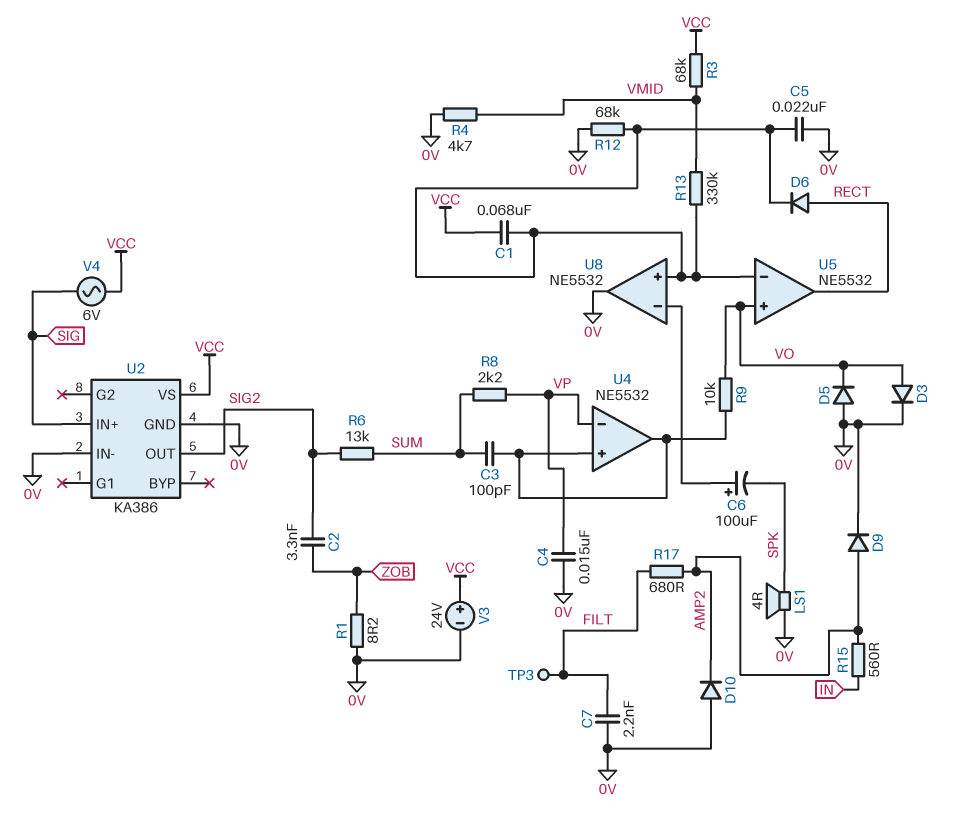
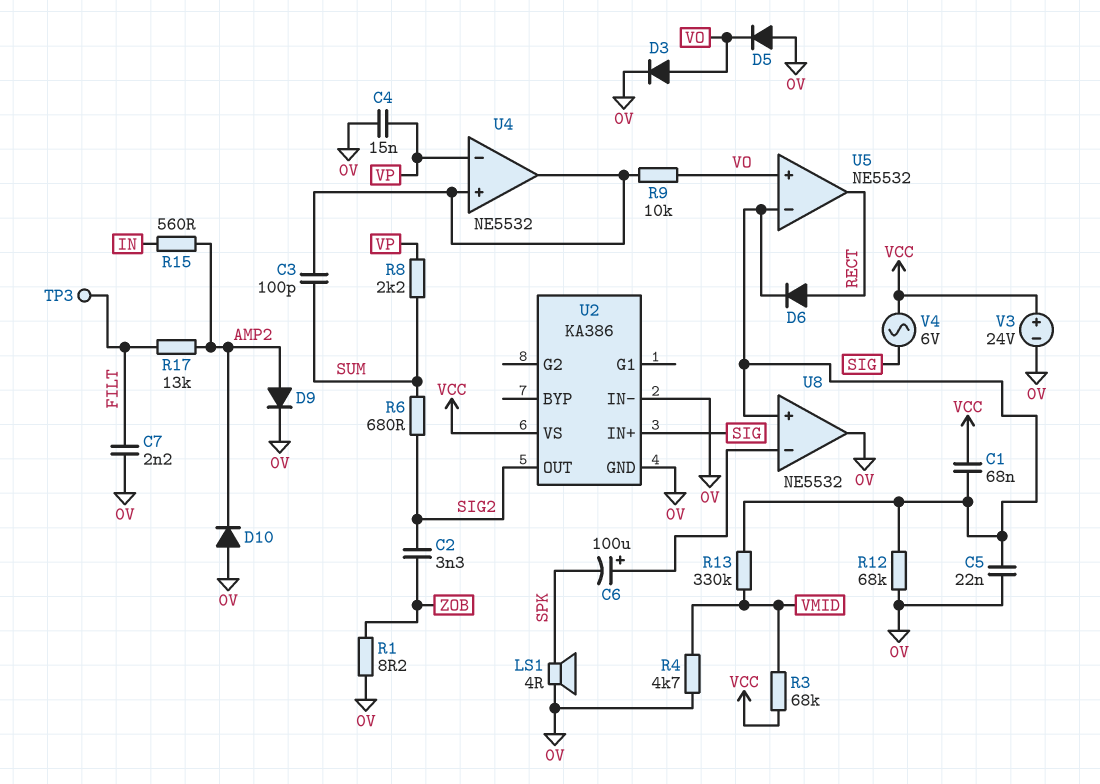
R6: 13k (SIG2, SUM) -> 680 (SIG2, SUM)
R17: 680 (AMP2, FILT) -> 13k (AMP2, FILT)

